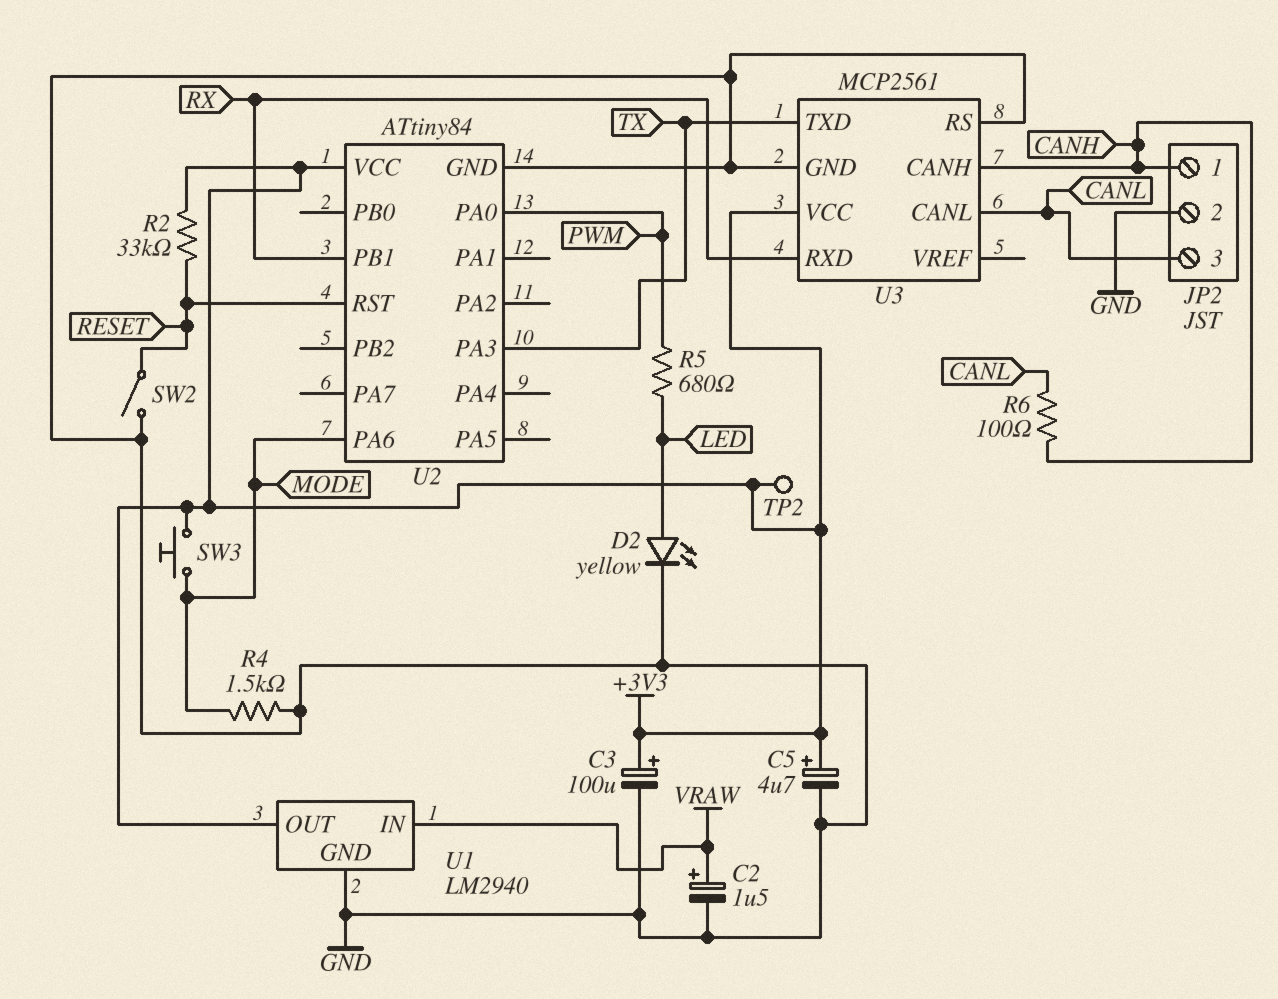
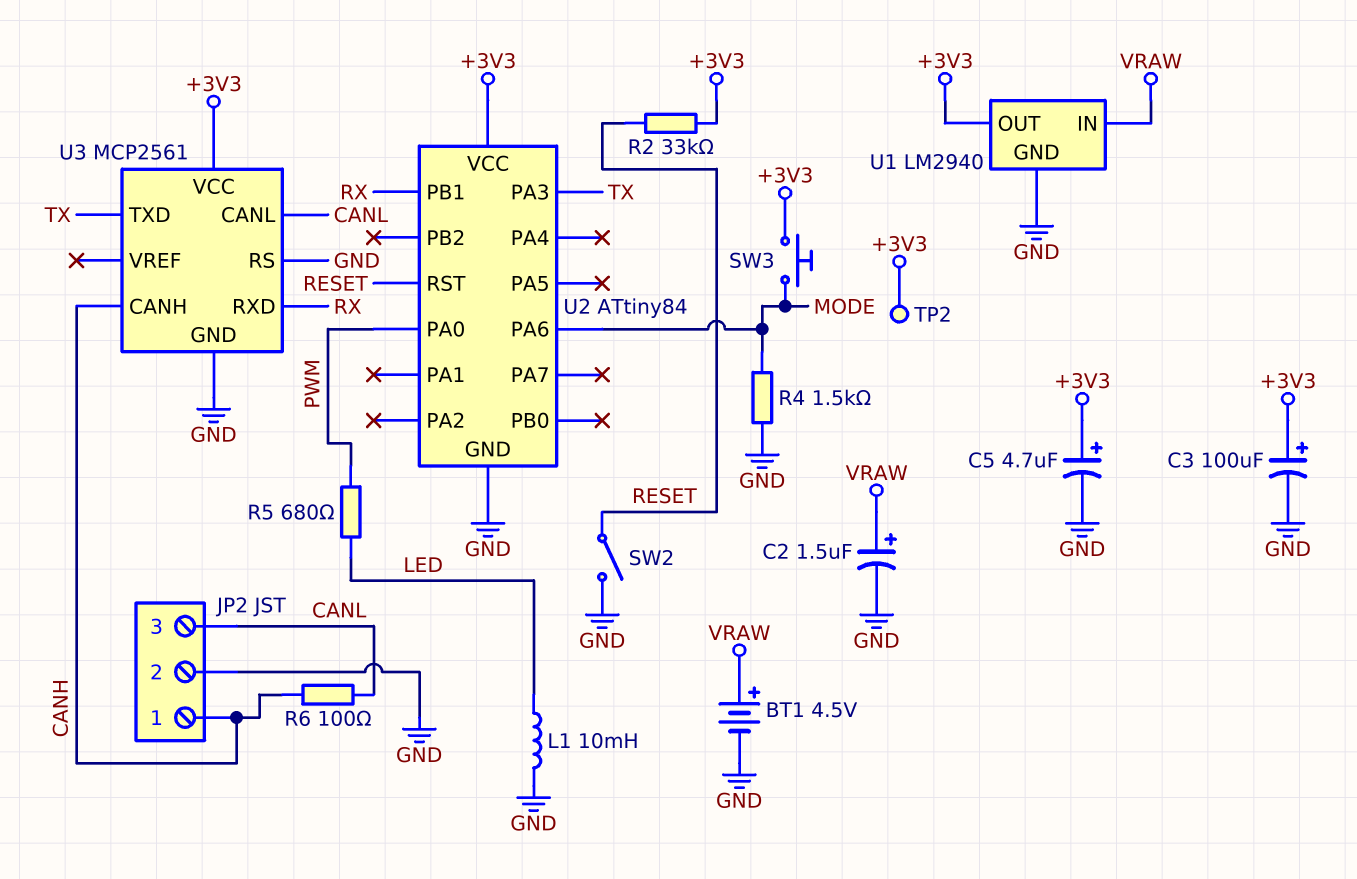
BT1: none -> 4.5V (plus VRAW, minus GND)
D2: LED yellow (A LED, K GND) -> none
L1: none -> 10mH (GND, LED)

